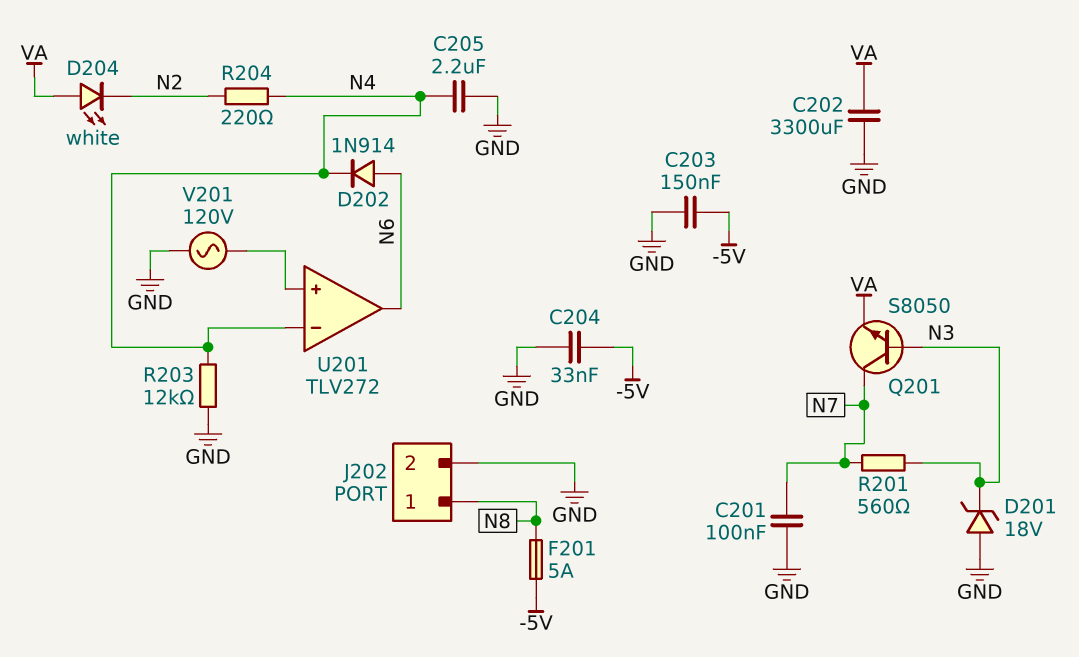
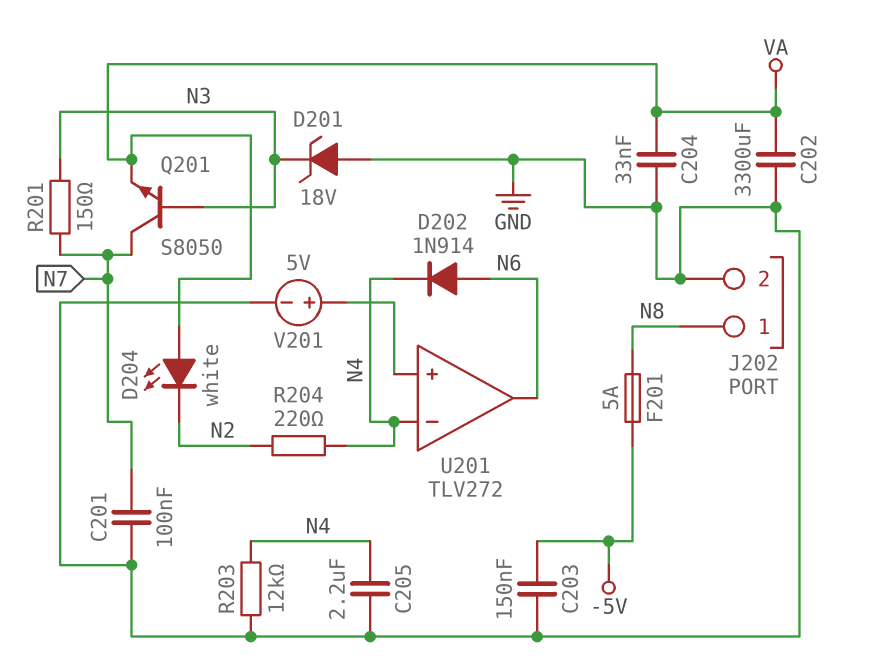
C204: 33nF (-5V, GND) -> 33nF (GND, VA)
R201: 560 (N3, N7) -> 150 (N3, N7)
V201: AC 120V (GND, U201/in+) -> 5V (plus U201/in+, minus GND)

